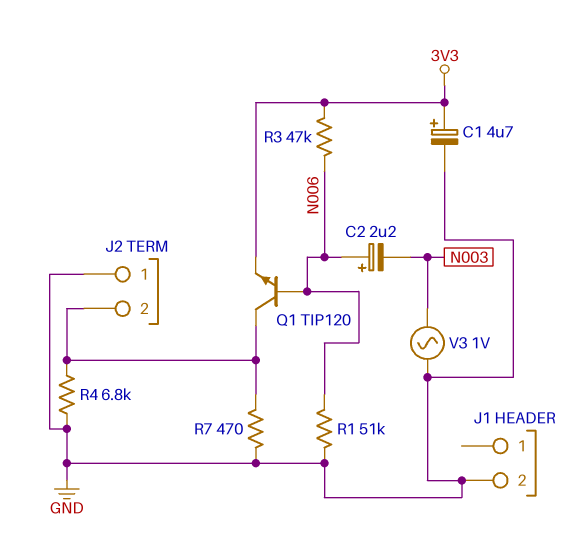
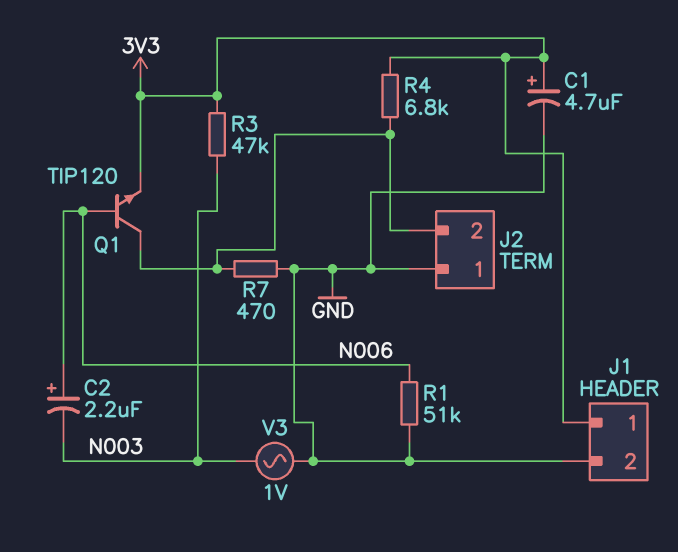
J1 pin 1: none -> 3V3
R3: 47k (3V3, N006) -> 47k (3V3, N003)
R4: 6.8k (GND, J2/2) -> 6.8k (3V3, J2/2)

